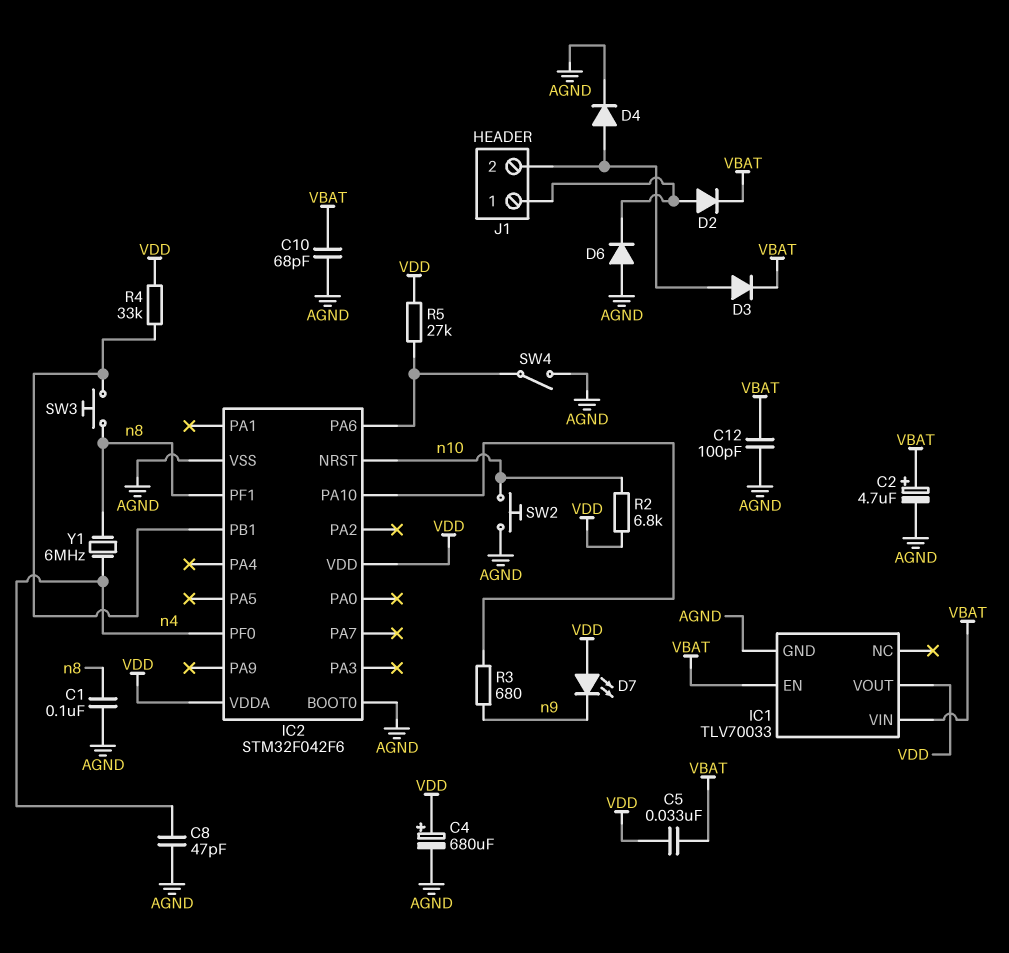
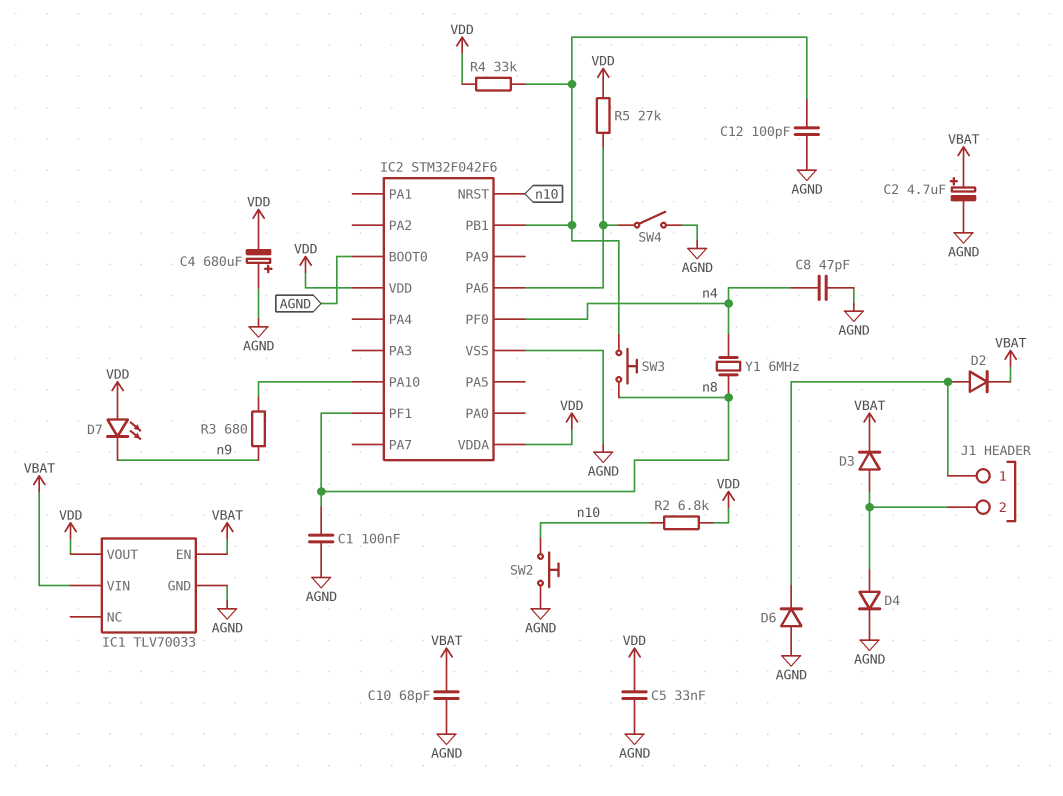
C4: 680uF (plus VDD, minus AGND) -> 680uF (plus AGND, minus VDD)
C5: 33nF (VBAT, VDD) -> 33nF (AGND, VDD)
C12: 100pF (AGND, VBAT) -> 100pF (AGND, IC2/PB1)

